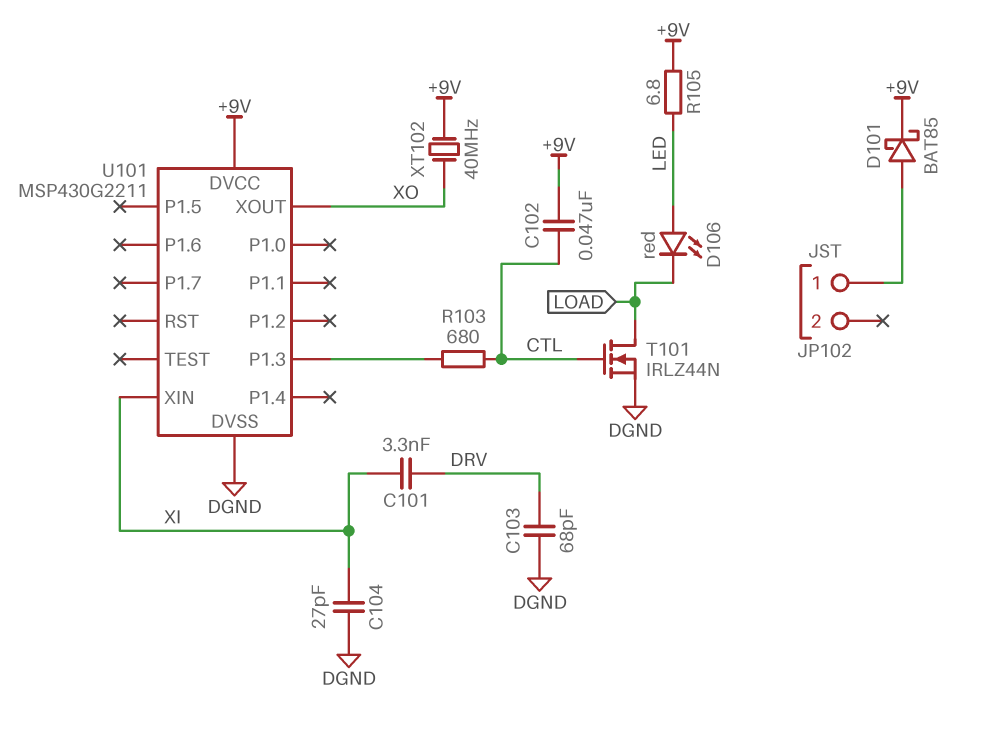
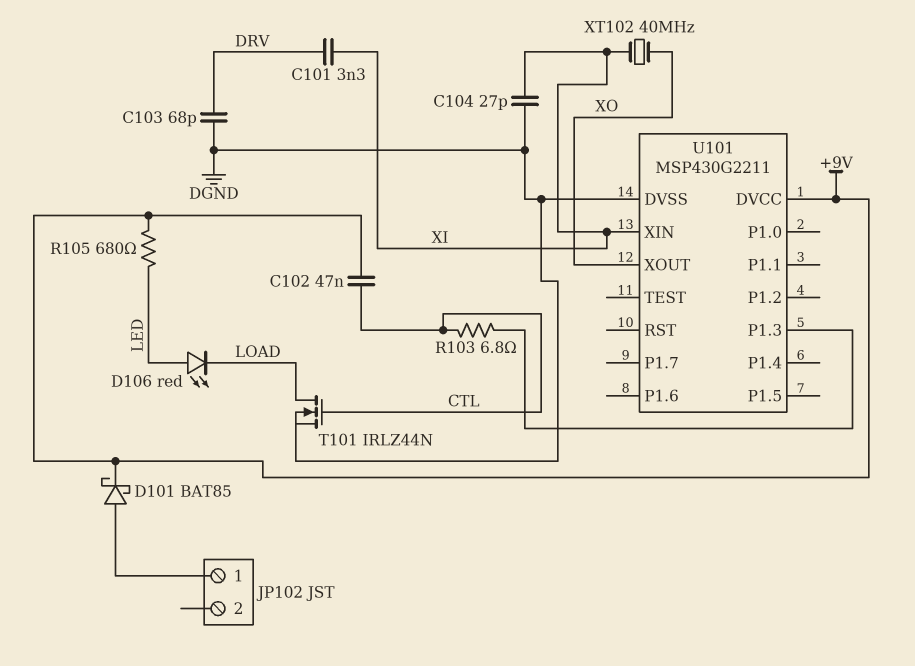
R103: 680 (CTL, U101/P1.3) -> 6.8 (CTL, U101/P1.3)
R105: 6.8 (+9V, LED) -> 680 (+9V, LED)
XT102: 40MHz (+9V, XO) -> 40MHz (XI, XO)

